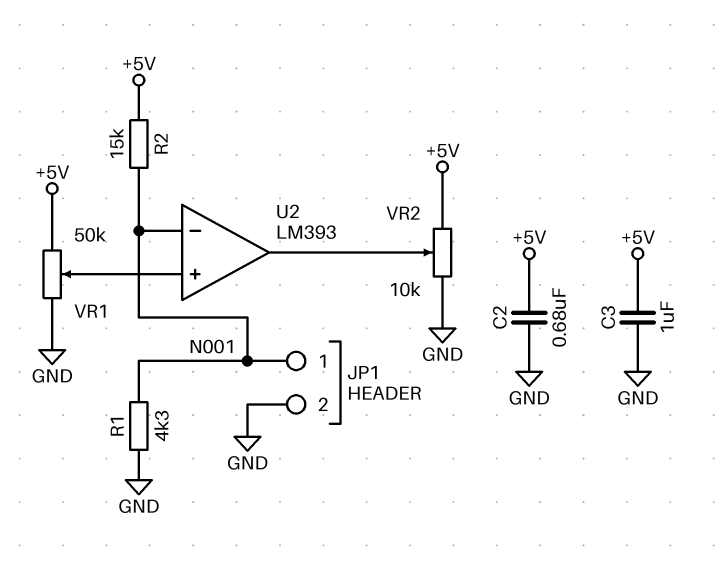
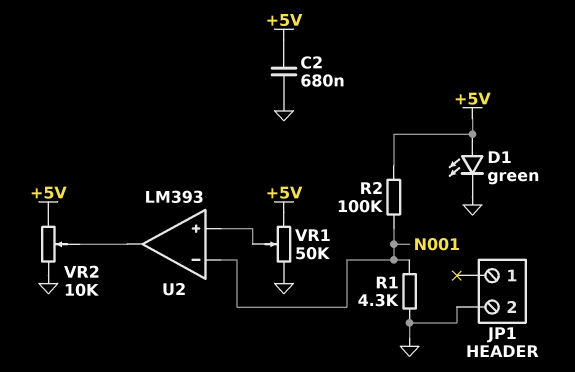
C3: 1uF (+5V, GND) -> none
D1: none -> LED green (A +5V, K GND)
JP1 pin 1: N001 -> none
R2: 15k (+5V, N001) -> 100k (+5V, N001)

